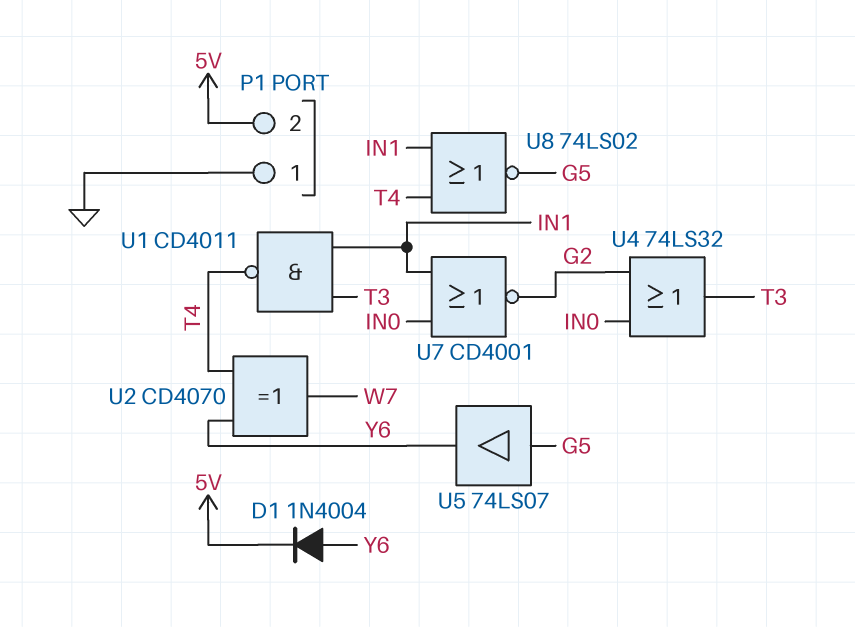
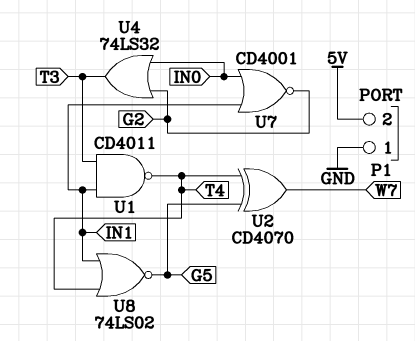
D1: diode 1N4004 (A Y6, K 5V) -> none
U2: XOR CD4070 (in T4, in Y6, out W7) -> XOR CD4070 (in G5, in T4, out W7)
U5: buffer 74LS07 (in G5, out Y6) -> none

